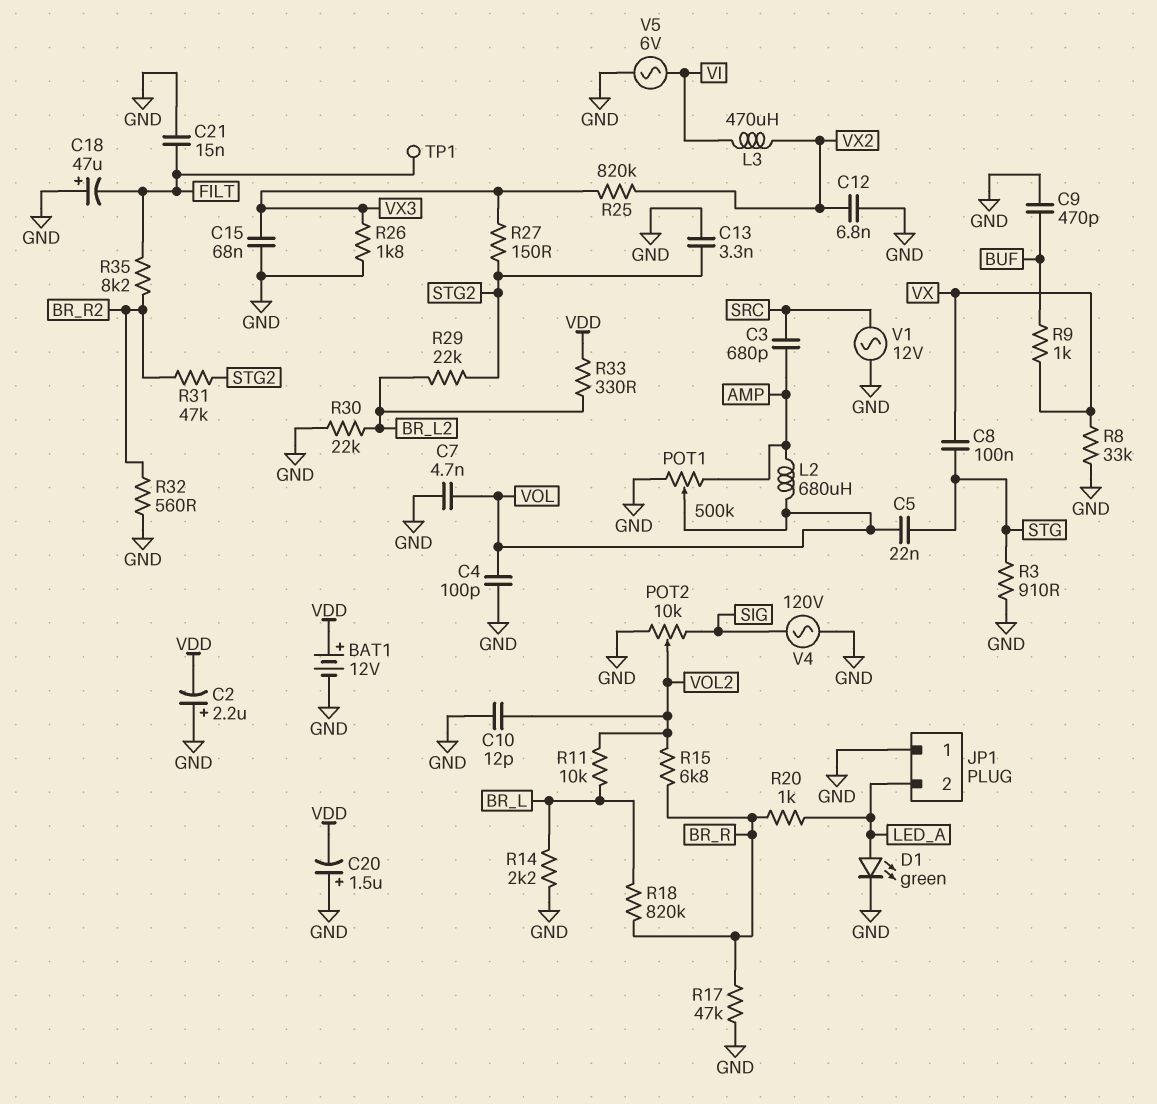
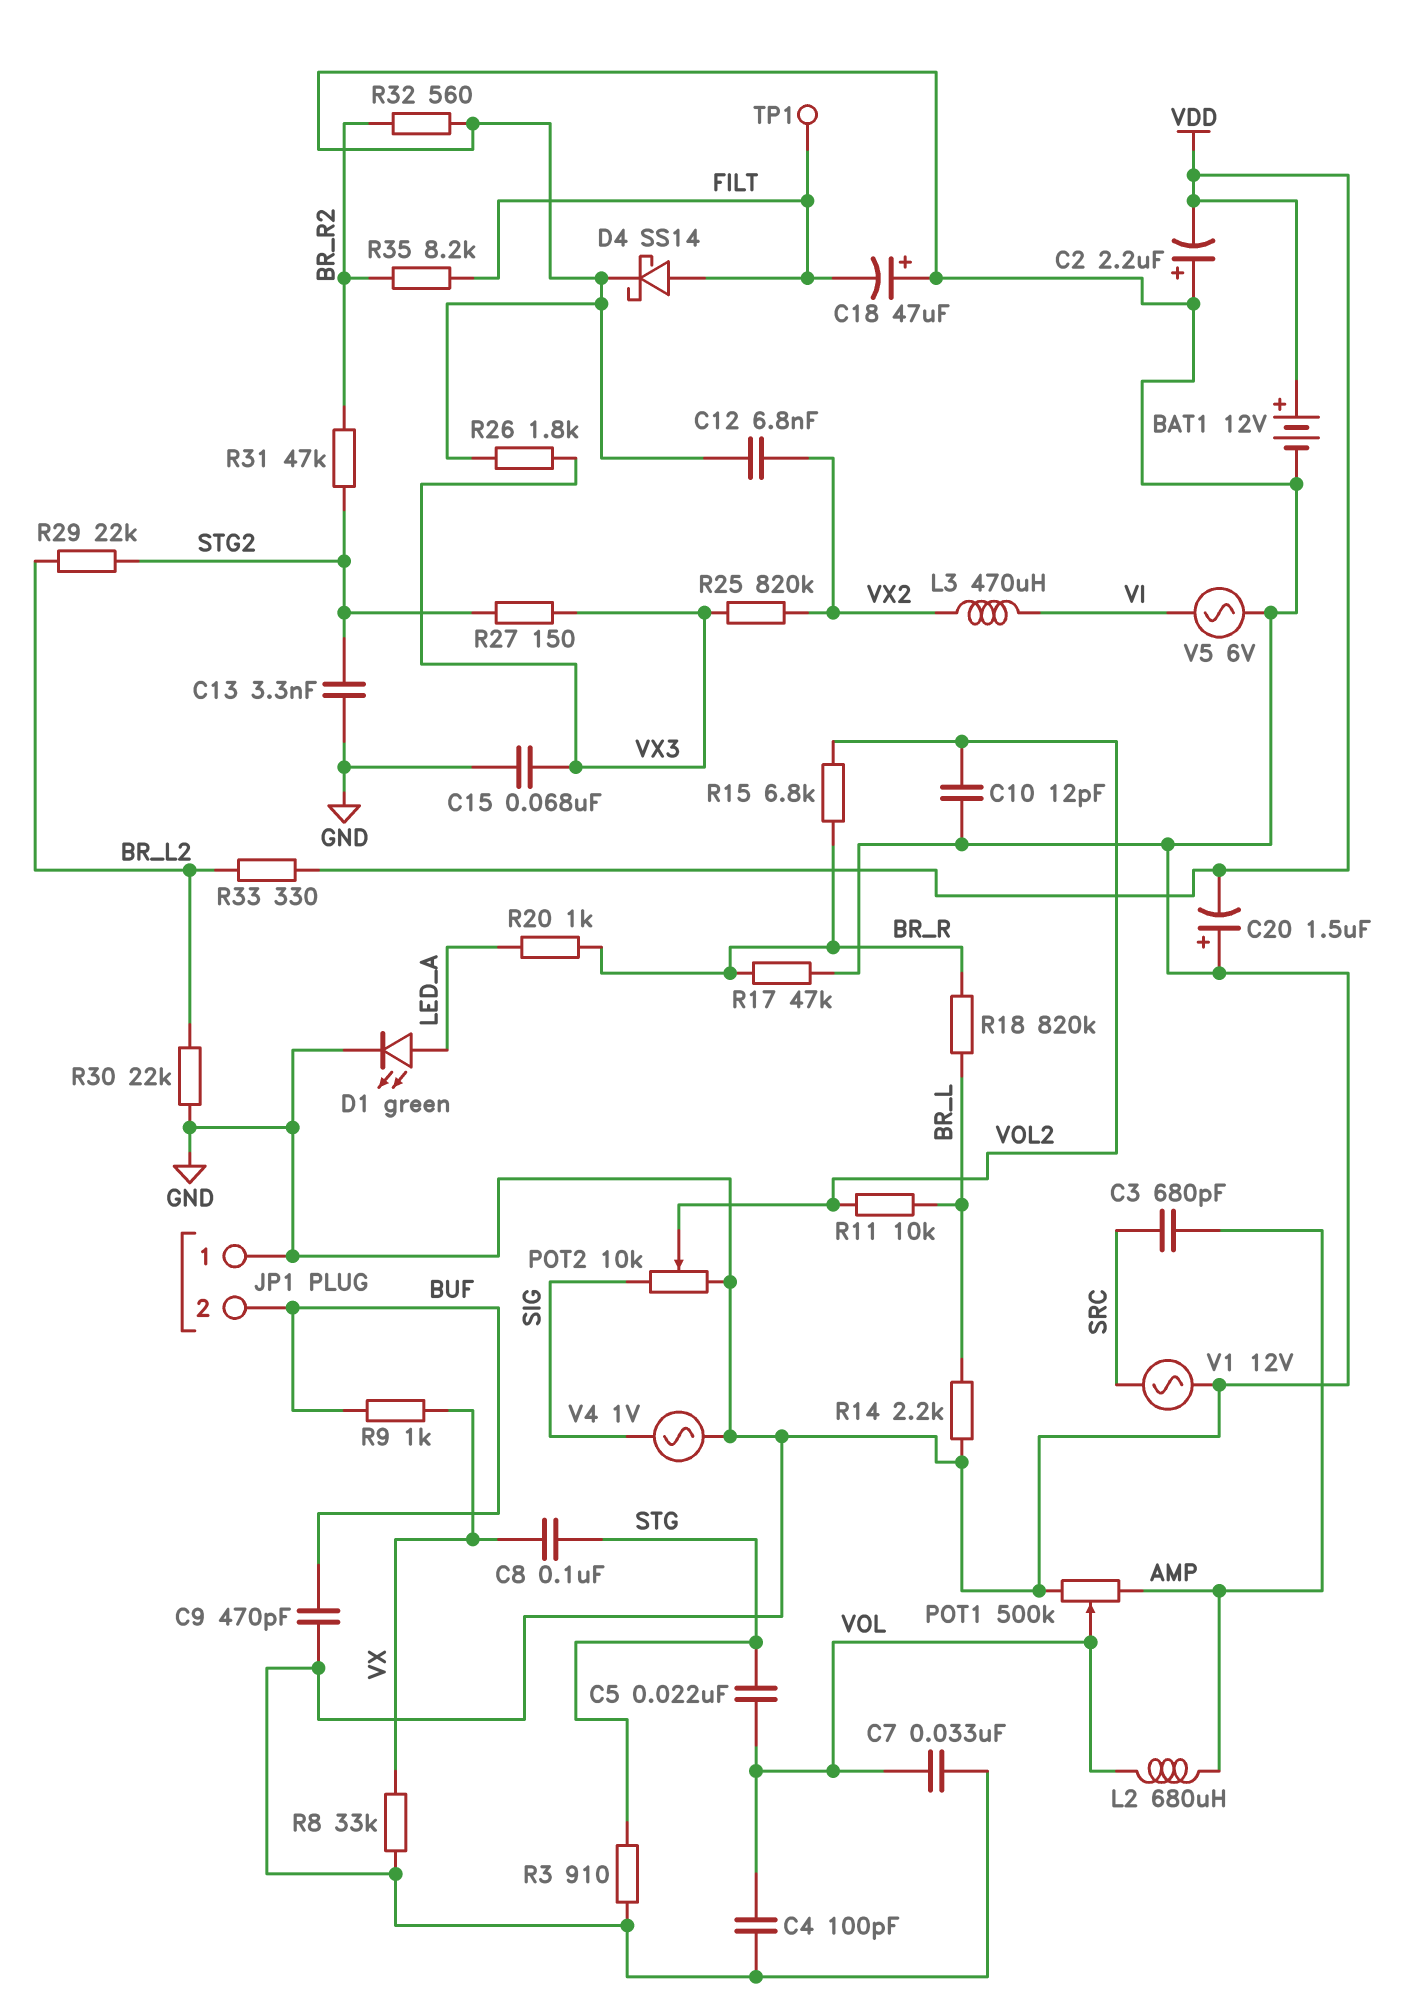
C7: 4.7nF (GND, VOL) -> 33nF (GND, VOL)
C21: 15nF (FILT, GND) -> none
D4: none -> schottky SS14 (A FILT, K GND)
JP1 pin 2: LED_A -> BUF
V4: AC 120V (GND, SIG) -> AC 1V (GND, SIG)

